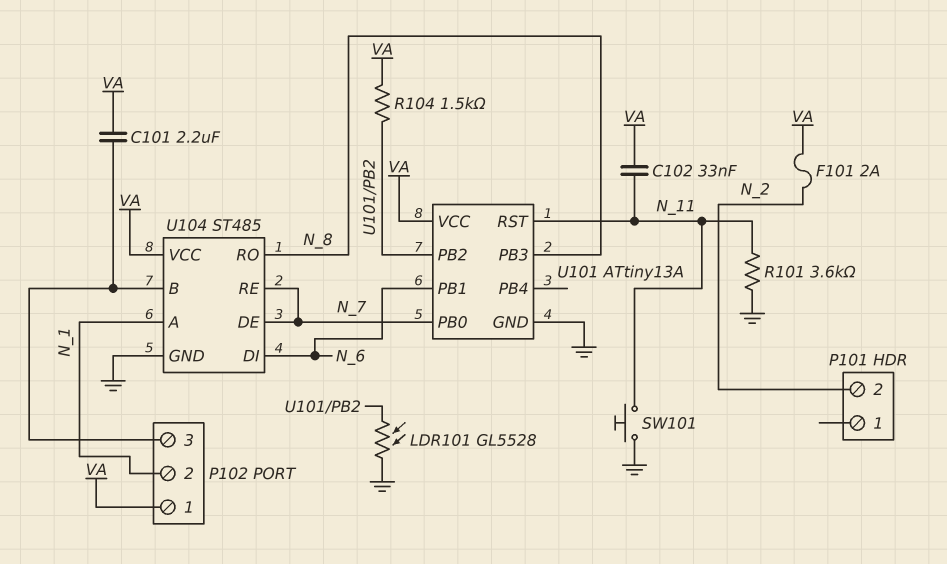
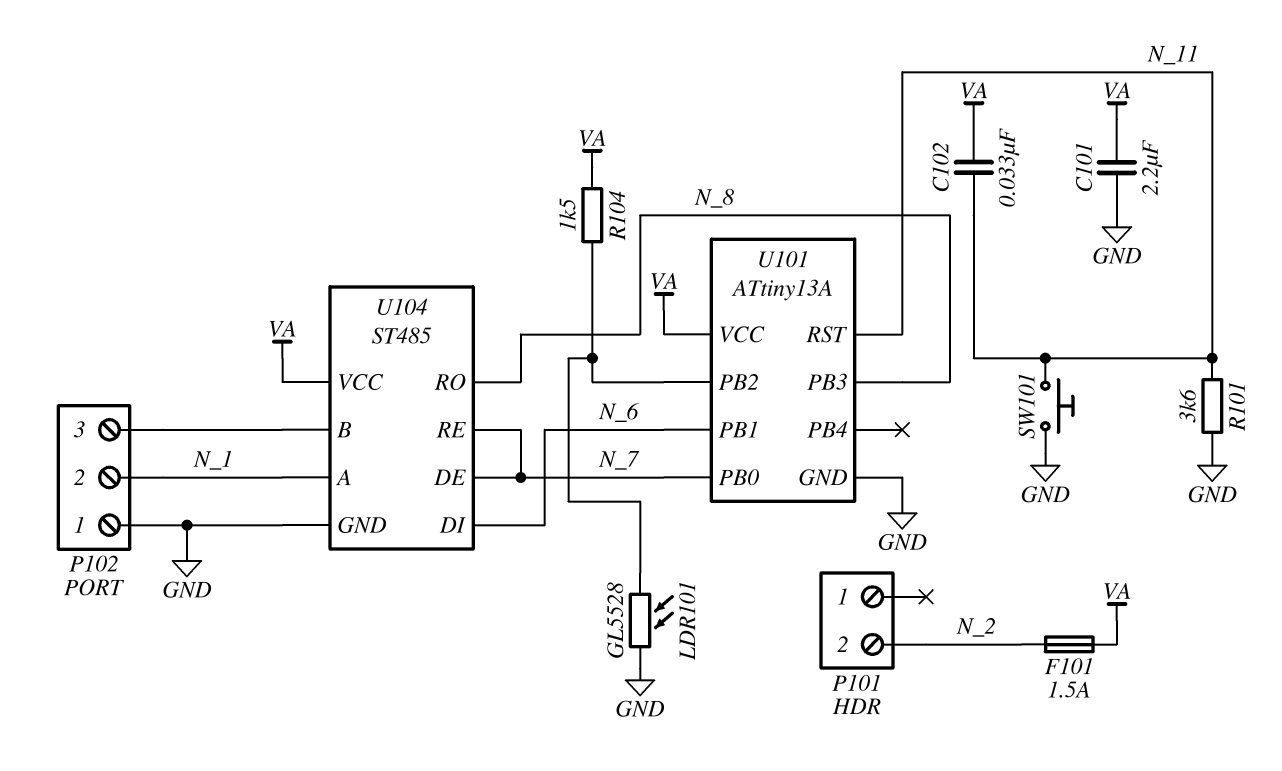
C101: 2.2uF (P102/3, VA) -> 2.2uF (GND, VA)
F101: 2A (N_2, VA) -> 1.5A (N_2, VA)
P102 pin 1: VA -> GND

